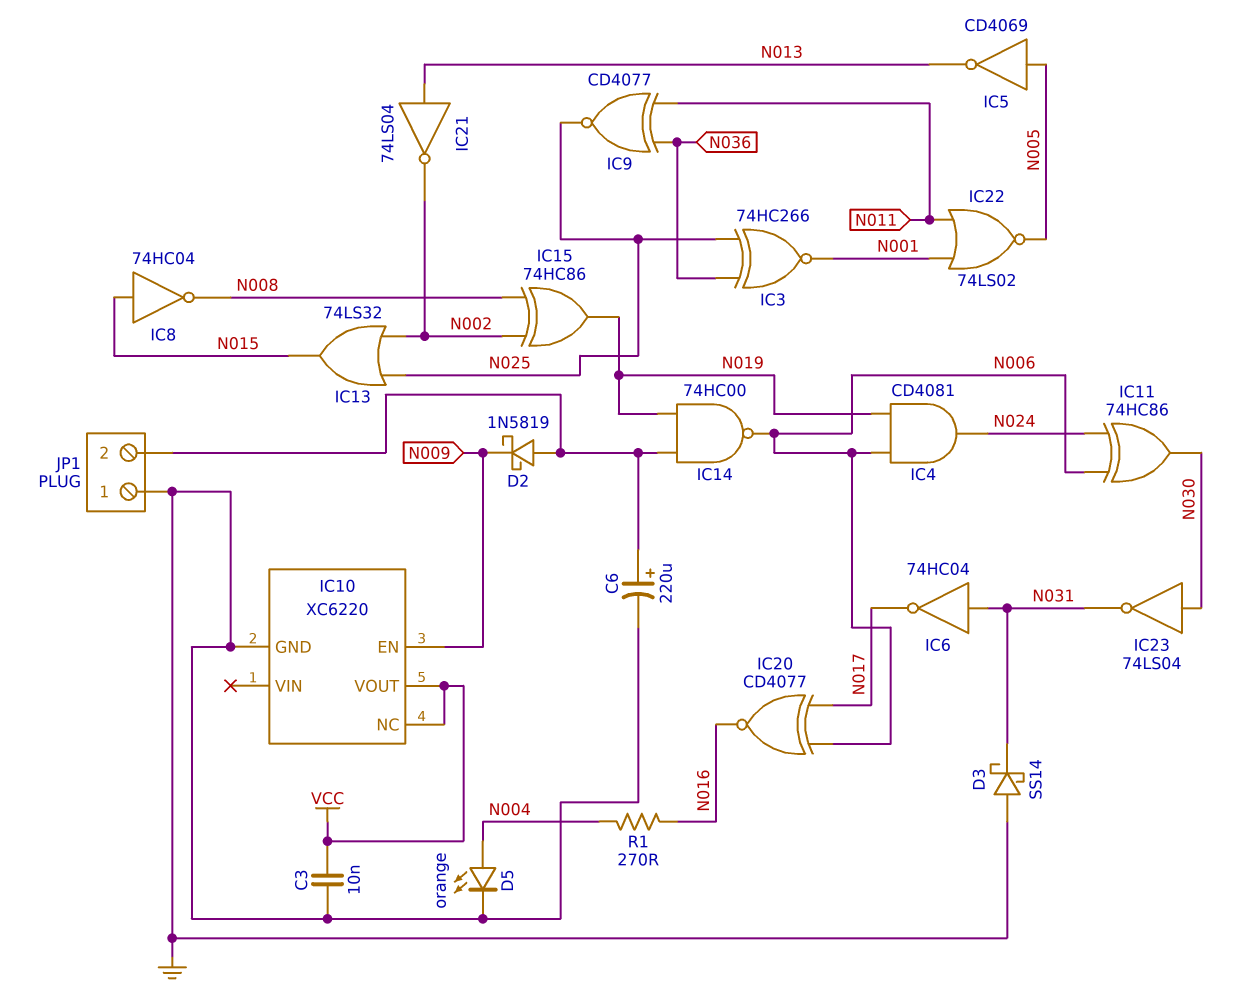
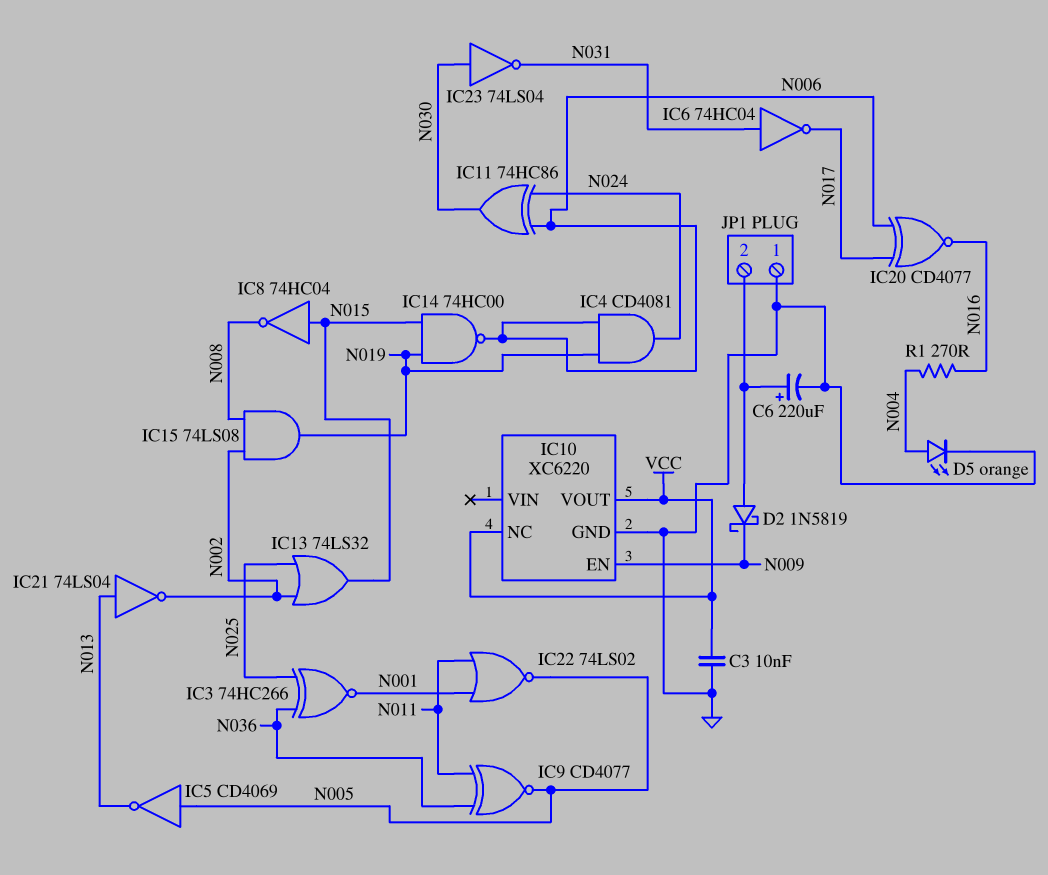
D3: schottky SS14 (A GND, K N031) -> none
IC9: XNOR CD4077 (in N011, in N036, out N025) -> XNOR CD4077 (in N011, in N036, out N005)
IC14: NAND 74HC00 (in JP1/2, in N019, out N006) -> NAND 74HC00 (in N015, in N019, out N006)
IC15: XOR 74HC86 (in N002, in N008, out N019) -> AND 74LS08 (in N002, in N008, out N019)

